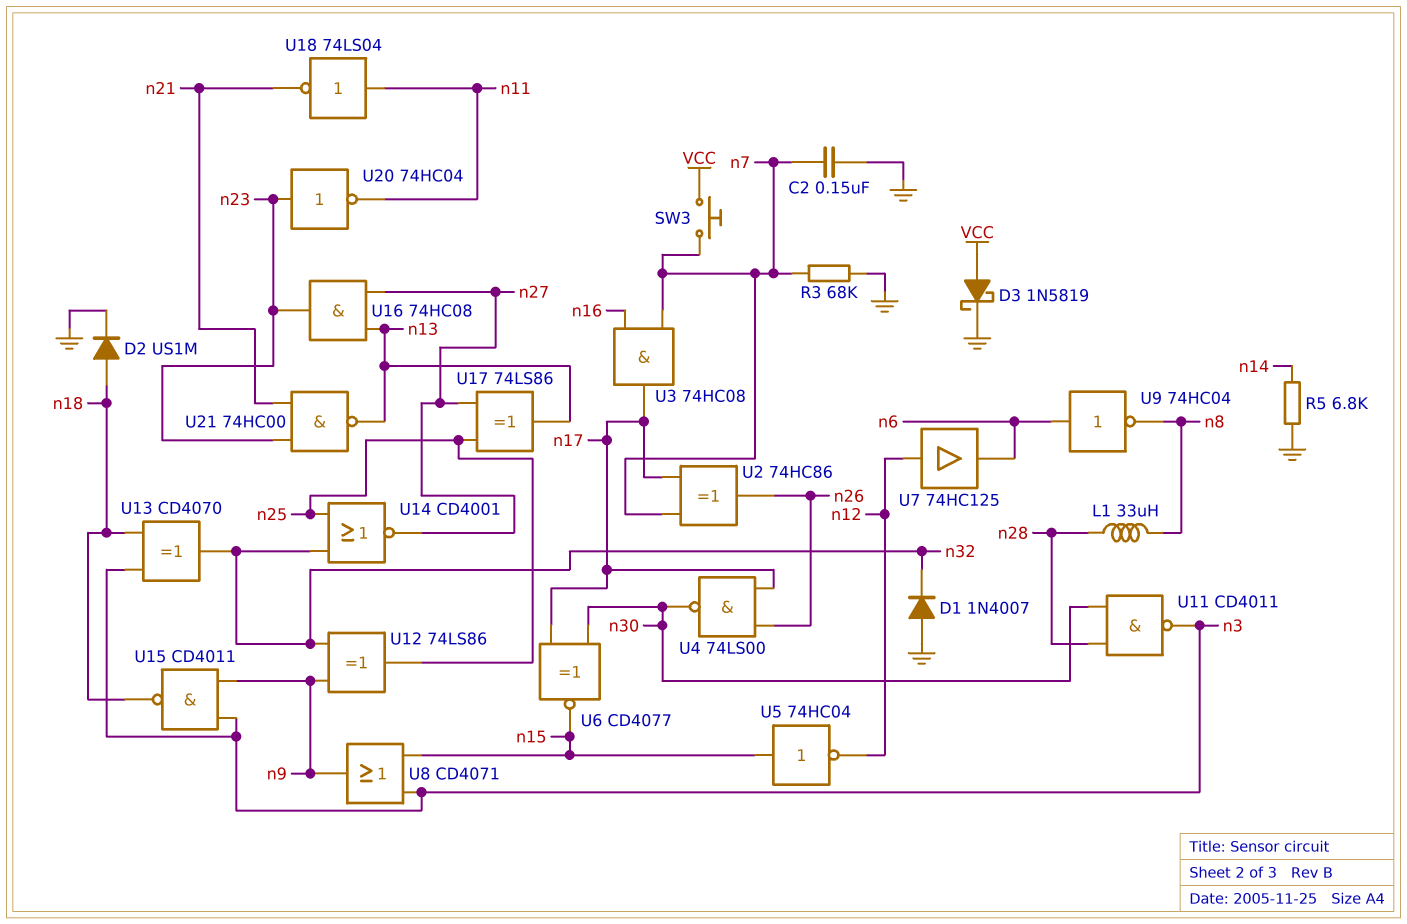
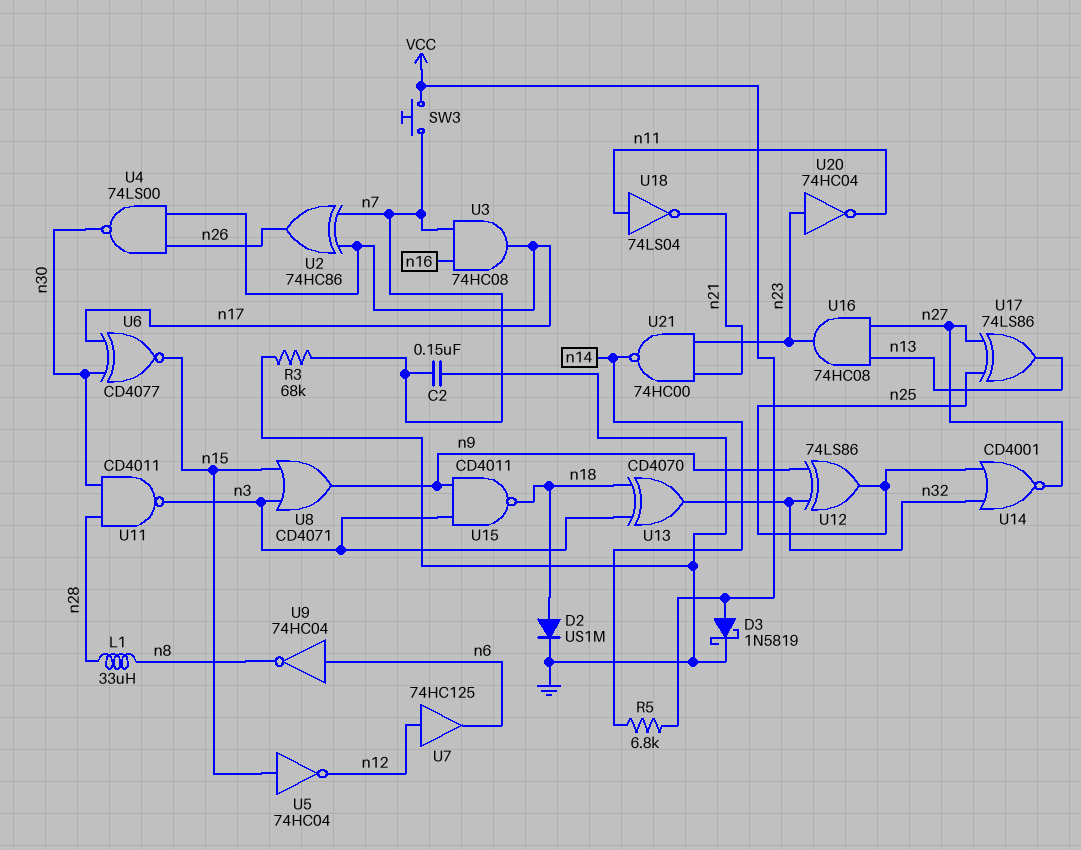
D1: diode 1N4007 (A GND, K n32) -> none
R5: 6.8k (GND, n14) -> 6.8k (VCC, n14)
U21: NAND 74HC00 (in n21, in n23, out n13) -> NAND 74HC00 (in n21, in n23, out n14)

